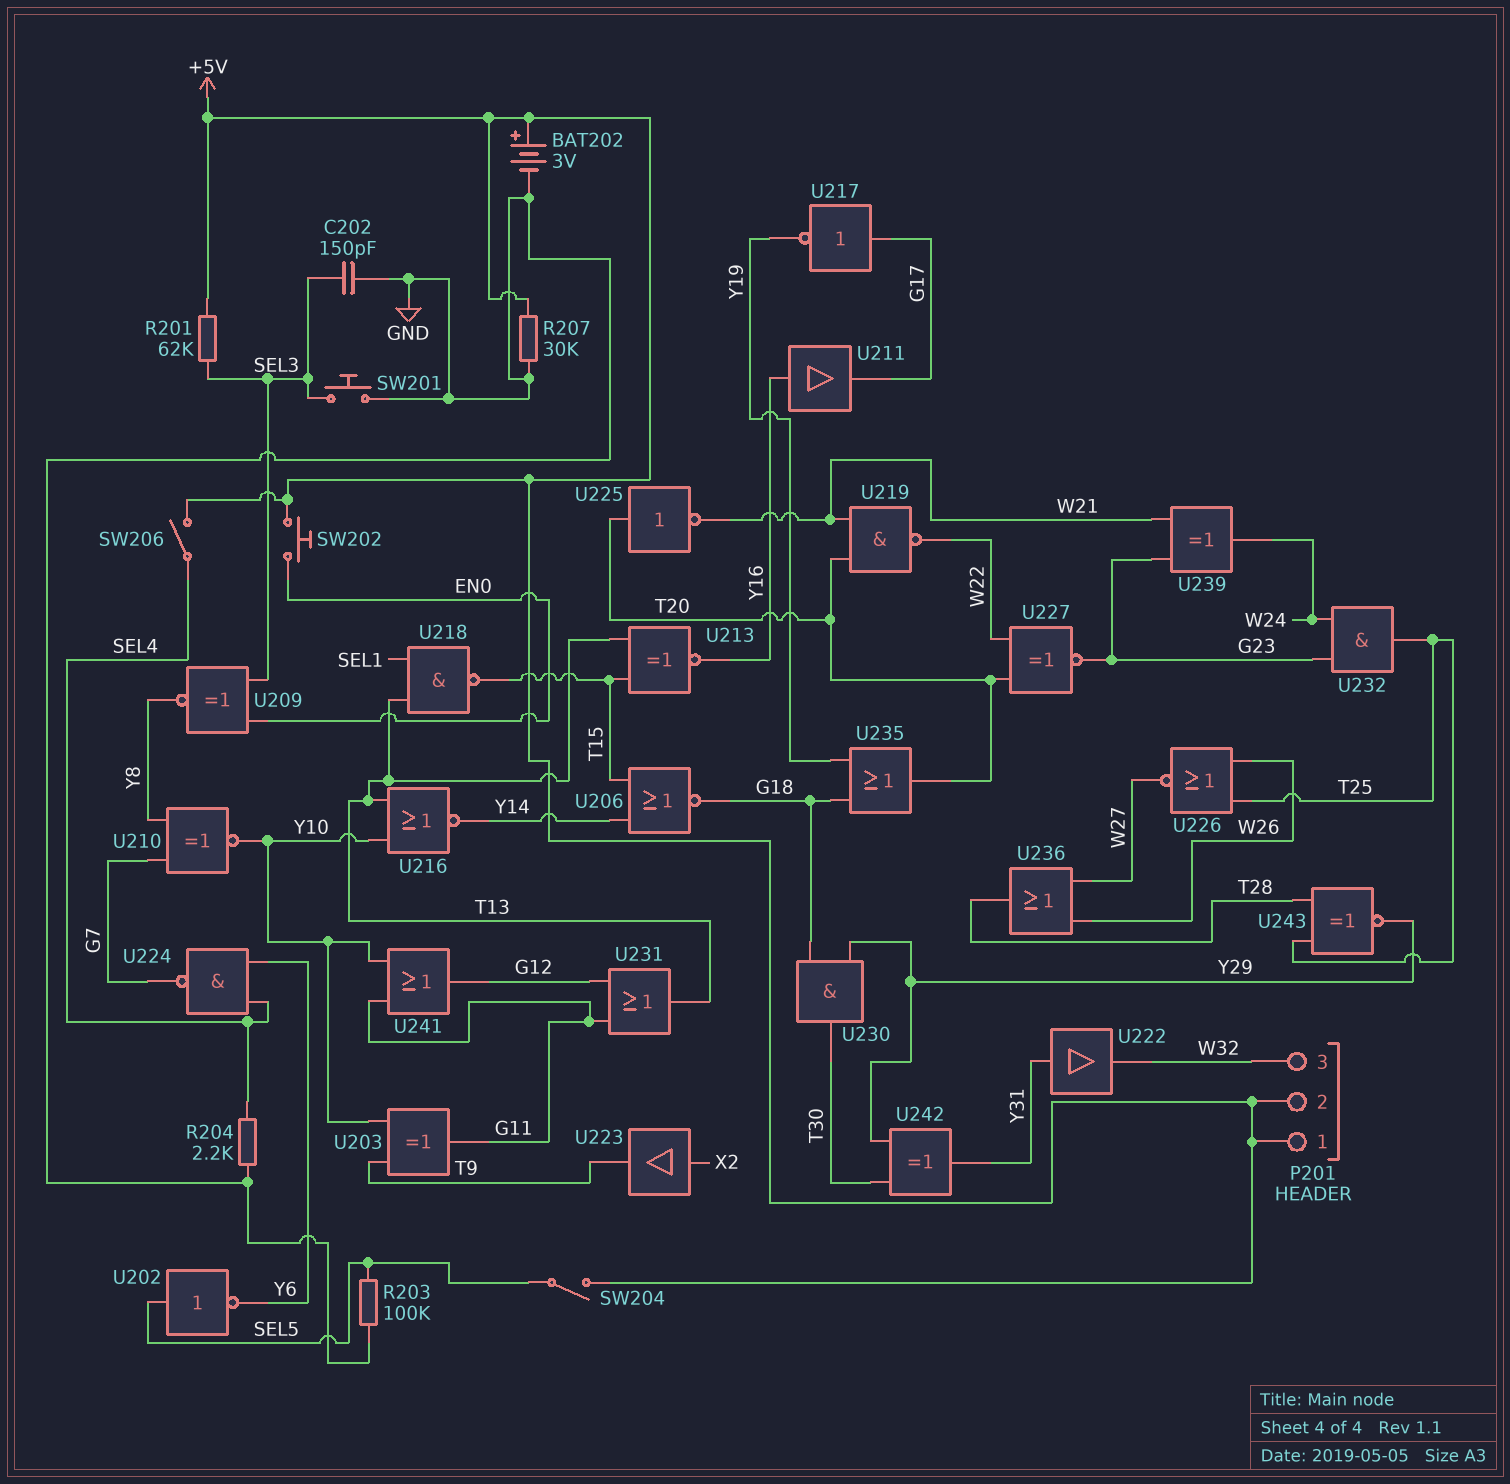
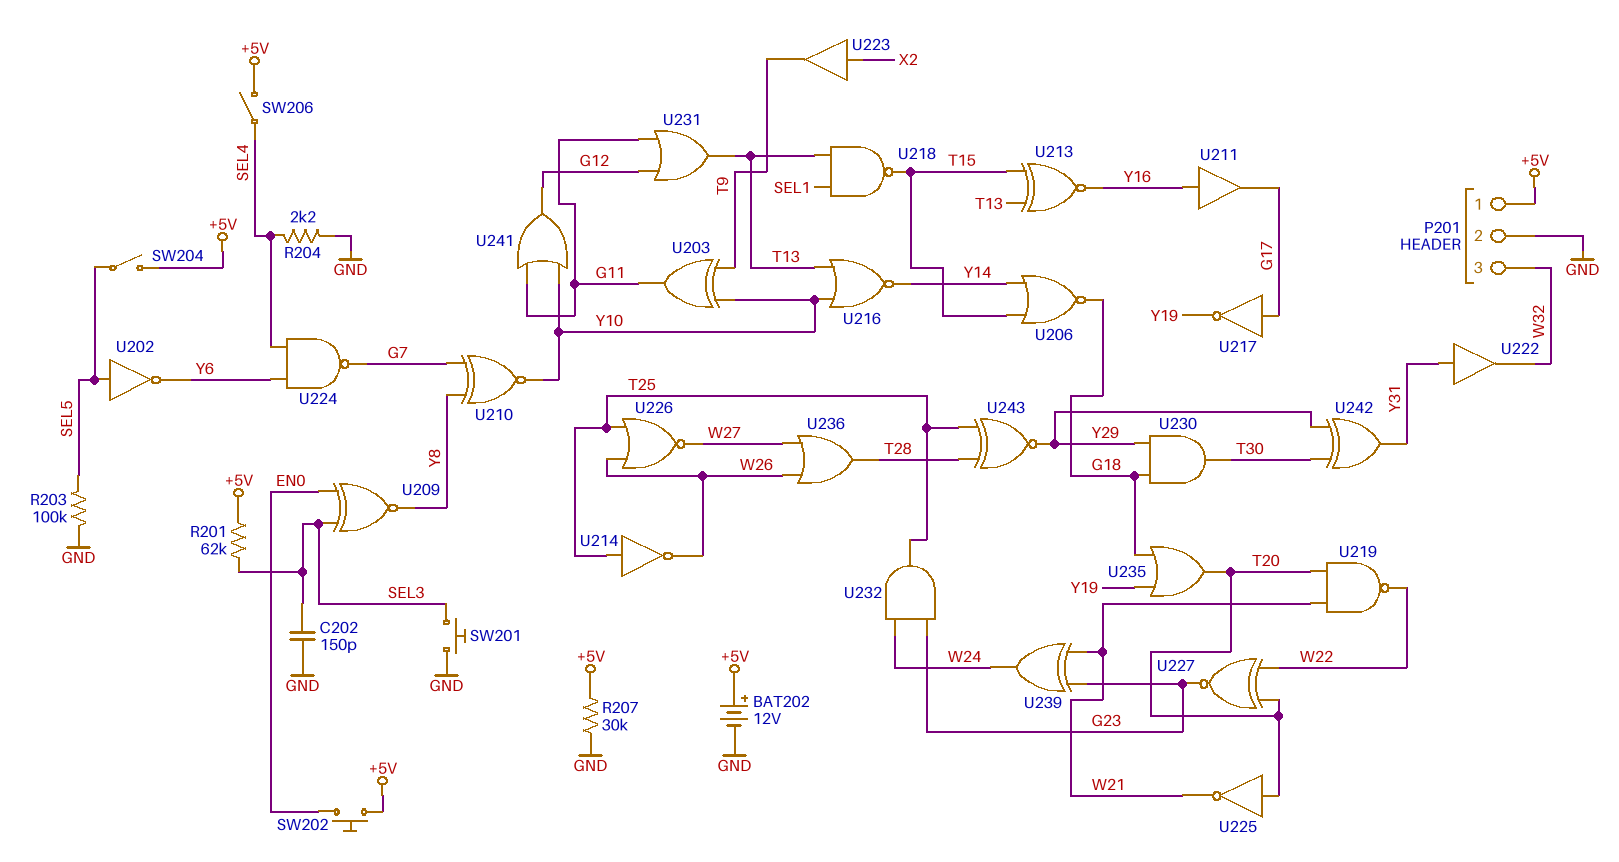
BAT202: 3V (plus +5V, minus GND) -> 12V (plus +5V, minus GND)
P201 pin 2: +5V -> GND
U214: none -> NOT (in T25, out W26)

